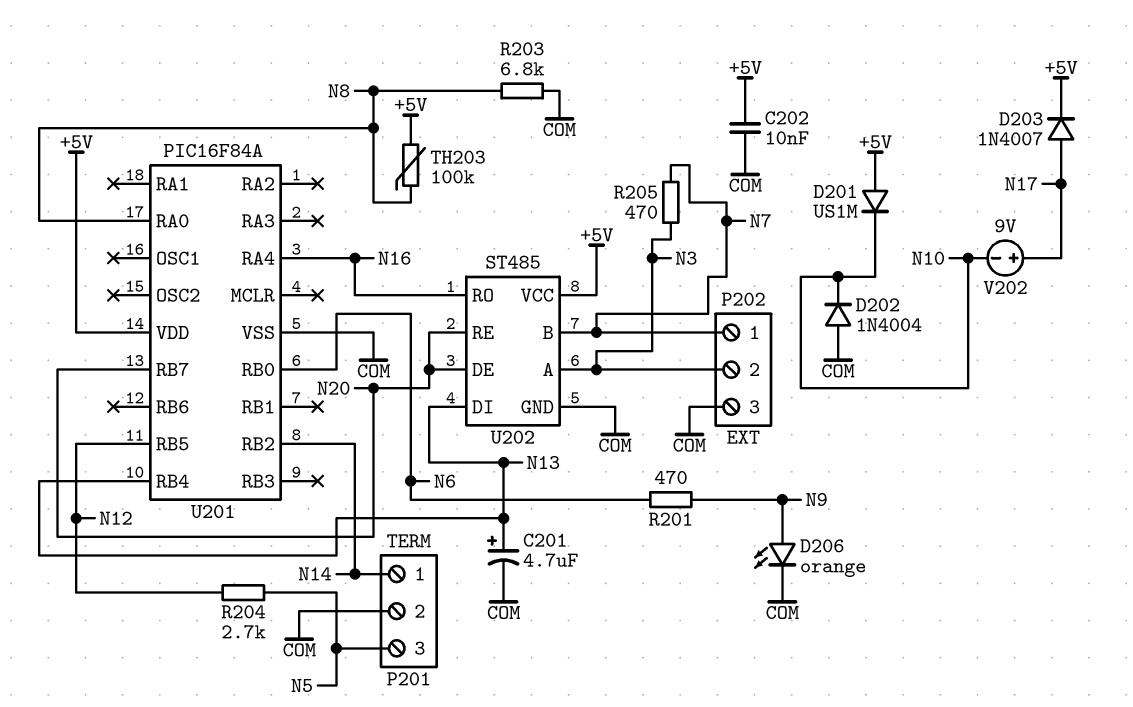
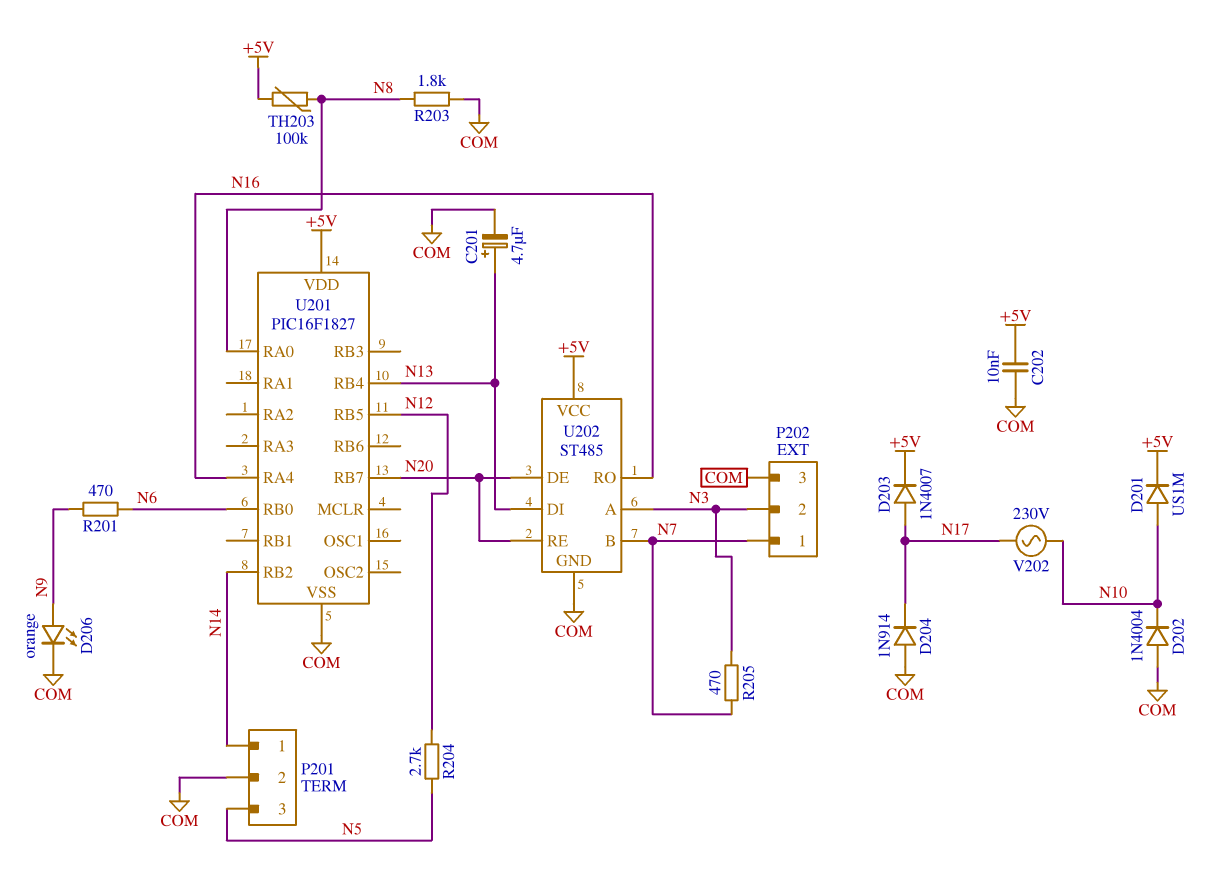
D201: diode US1M (A +5V, K N10) -> diode US1M (A N10, K +5V)
D204: none -> diode 1N914 (A COM, K N17)
R203: 6.8k (COM, N8) -> 1.8k (COM, N8)
U201: PIC16F84A -> PIC16F1827
V202: 9V (plus N17, minus N10) -> AC 230V (N10, N17)

